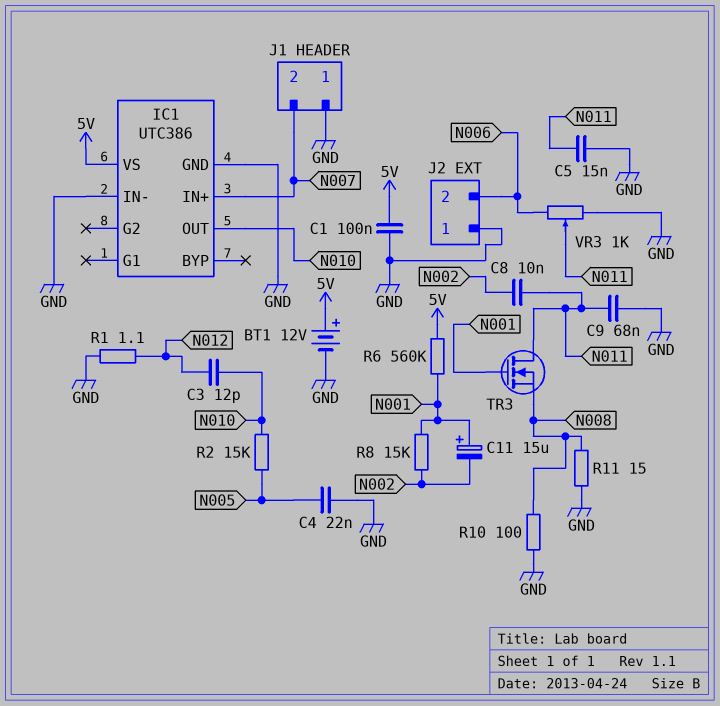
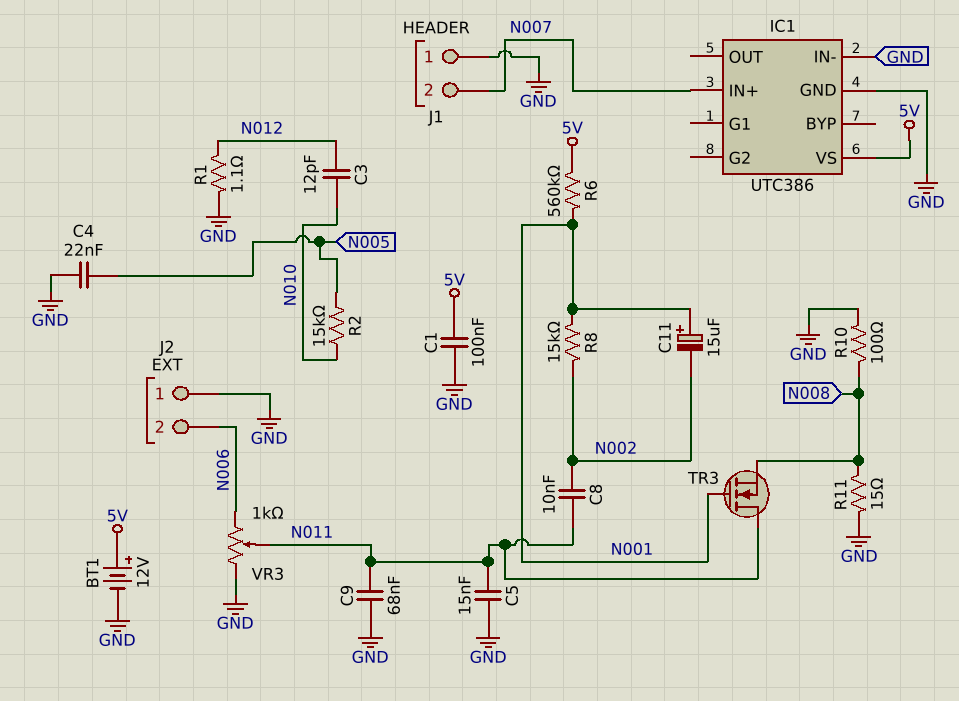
IC1 pin OUT: N010 -> none

